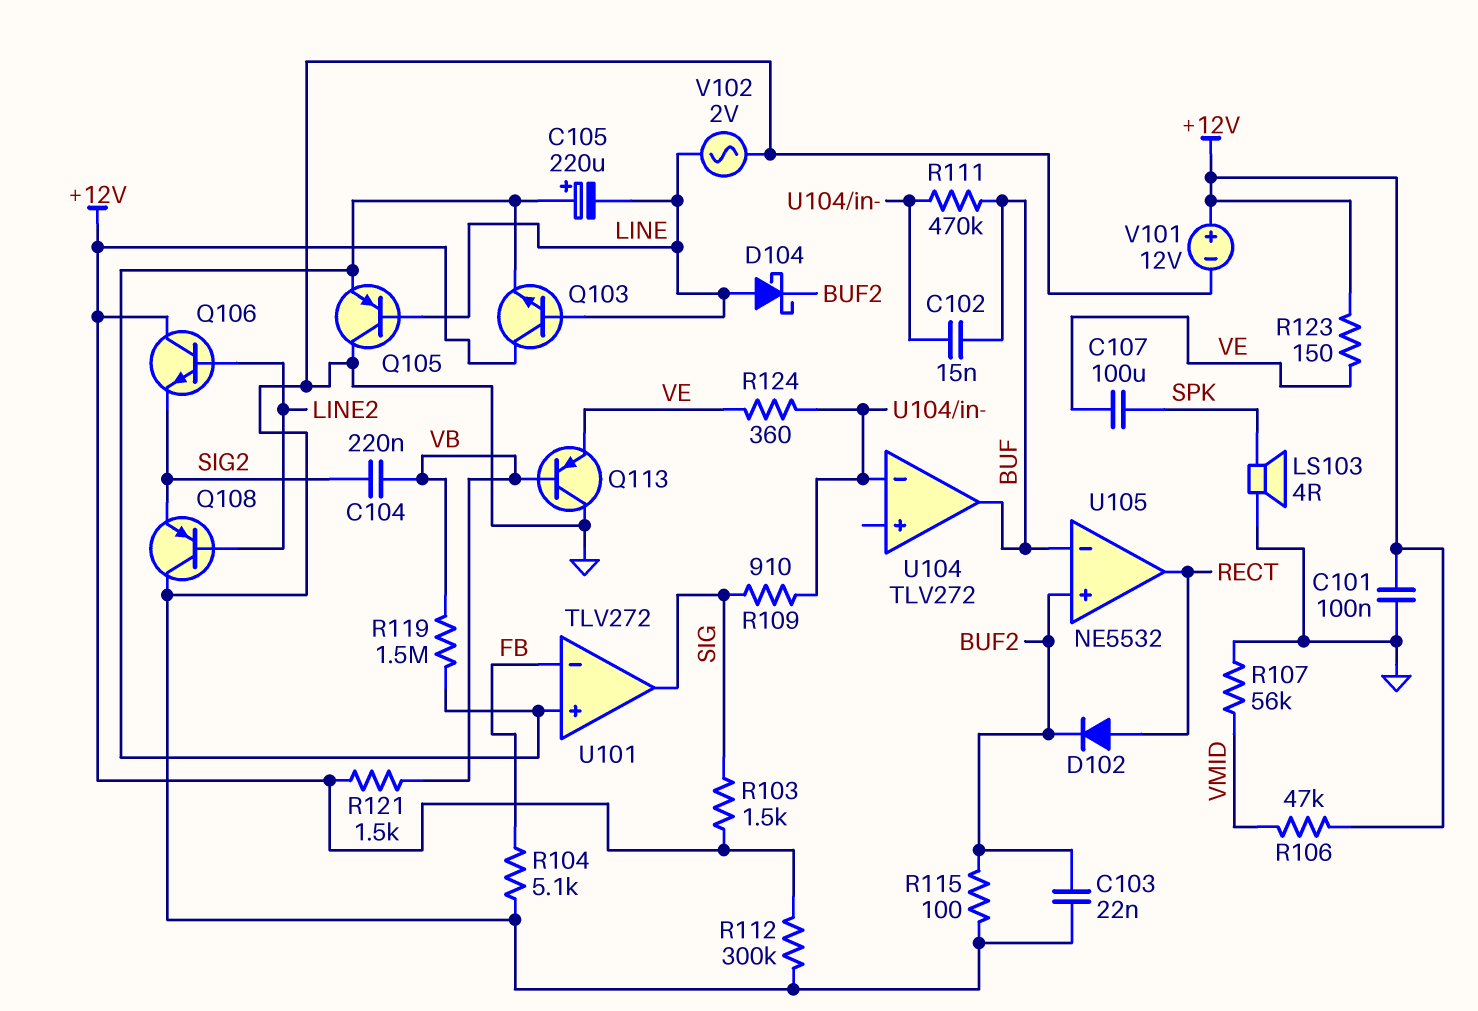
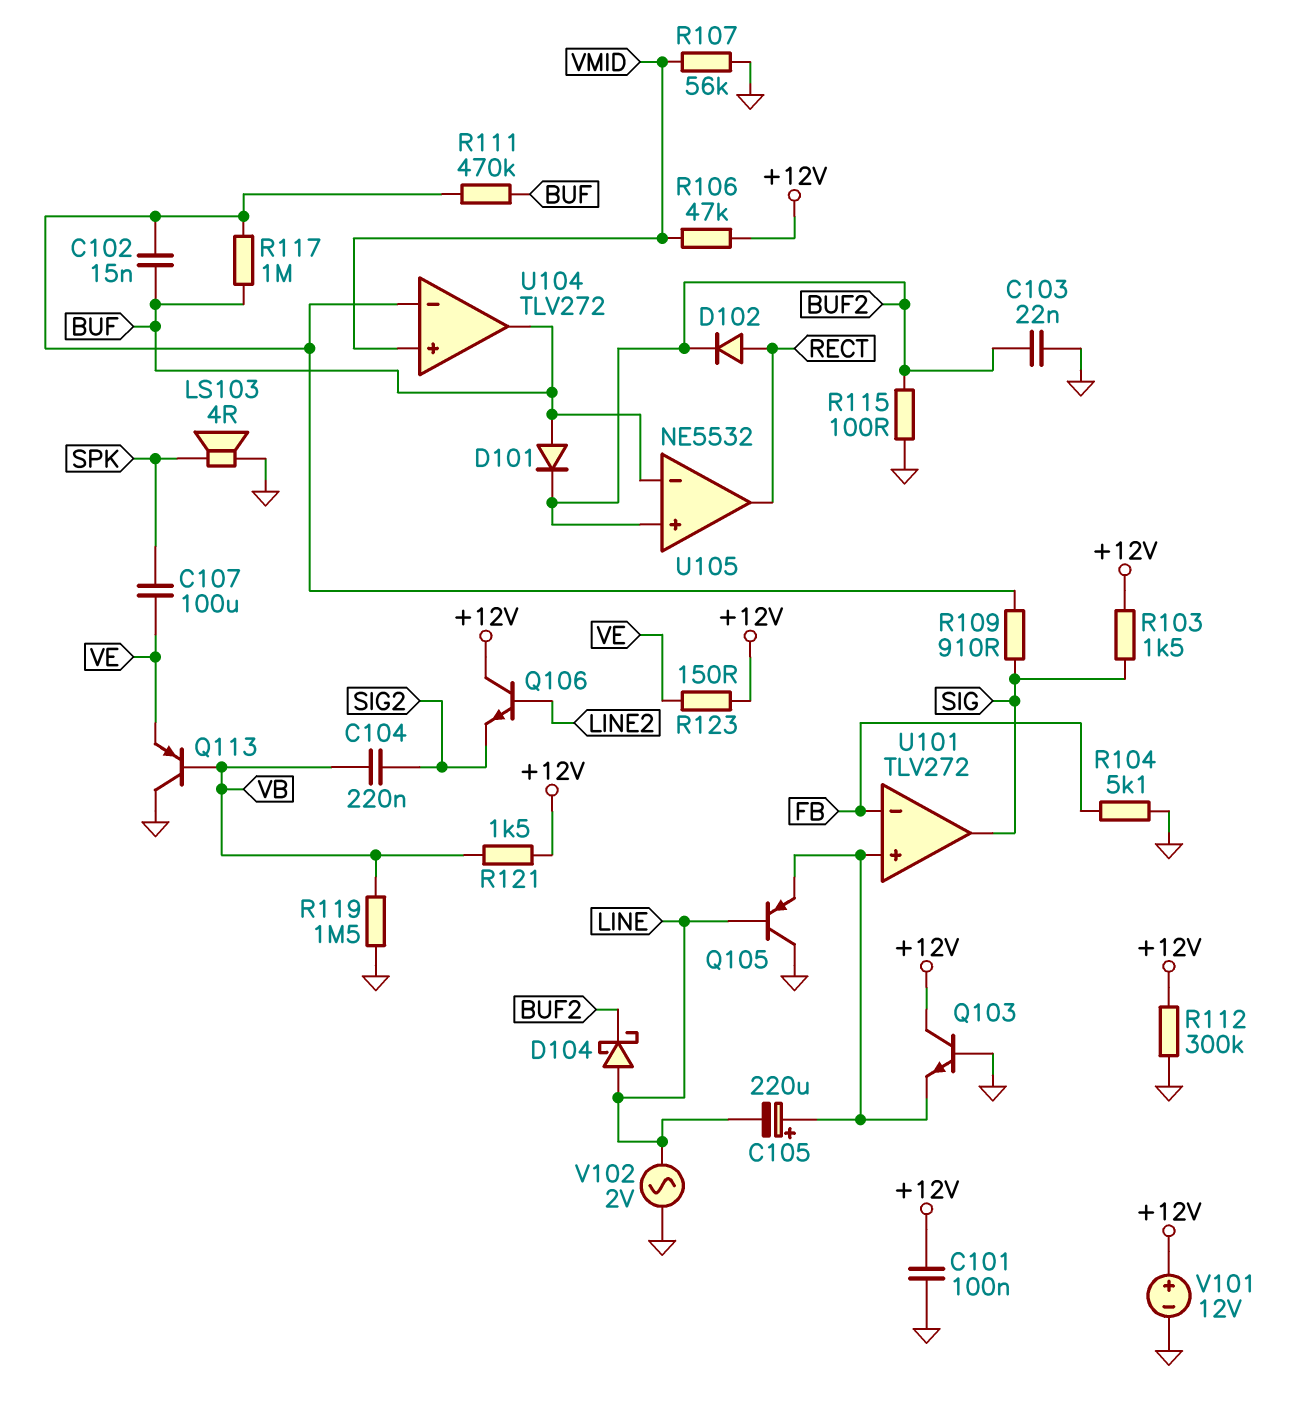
D101: none -> diode (A BUF, K BUF2)
Q103: NPN (B LINE, C +12V, E U101/in+) -> NPN (B GND, C +12V, E U101/in+)
Q108: PNP (B LINE2, C GND, E SIG2) -> none
R117: none -> 1M (BUF, U104/in-)
R119: 1.5M (U101/in+, VB) -> 1.5M (GND, VB)
R124: 360 (U104/in-, VE) -> none
U104 pin in+: none -> VMID

